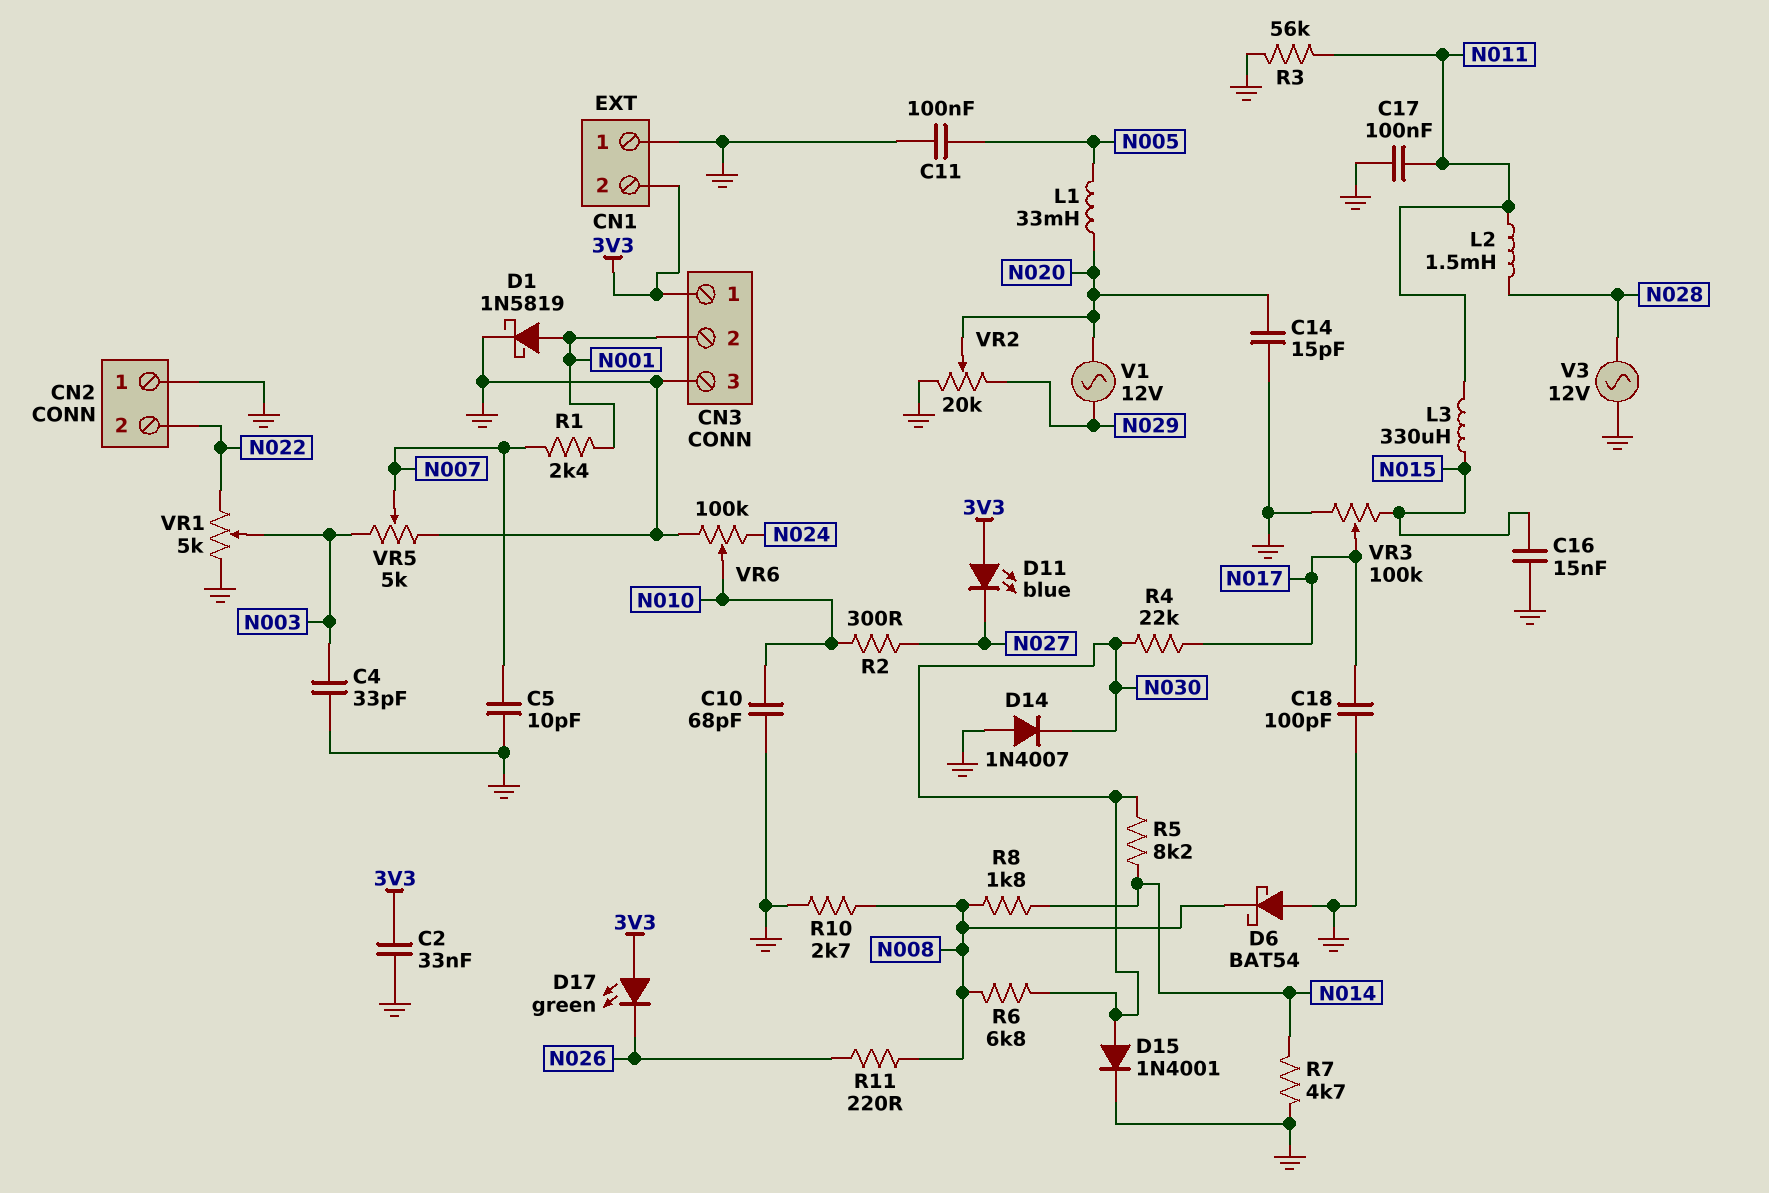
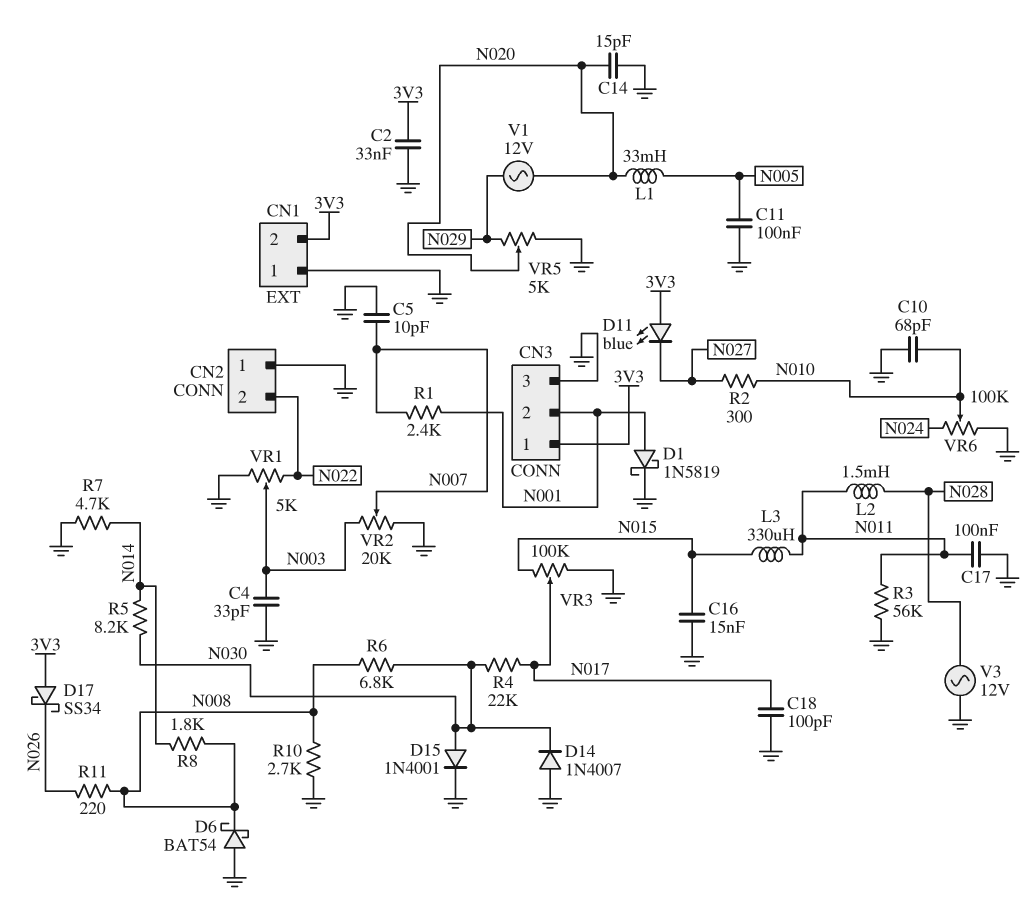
D17: LED green (A 3V3, K N026) -> schottky SS34 (A 3V3, K N026)
VR2: 20k (GND, N029, wiper N020) -> 20k (GND, N003, wiper N007)
VR5: 5k (GND, N003, wiper N007) -> 5k (GND, N029, wiper N020)

